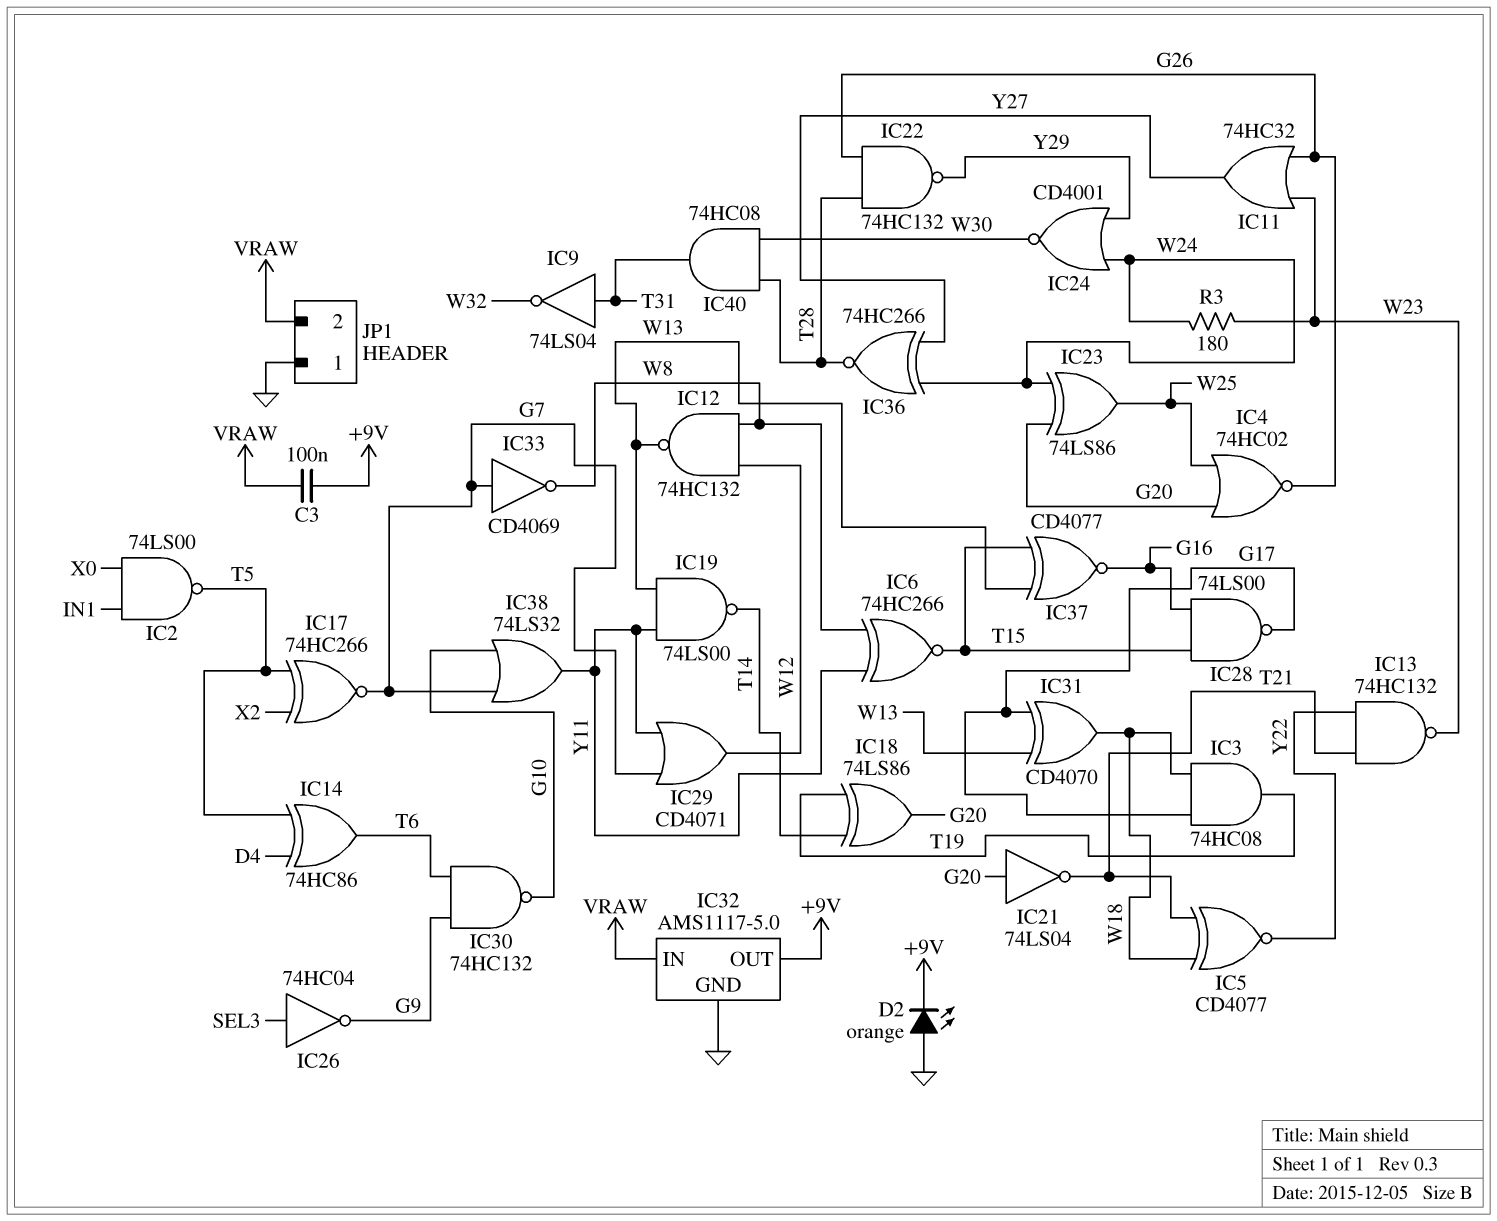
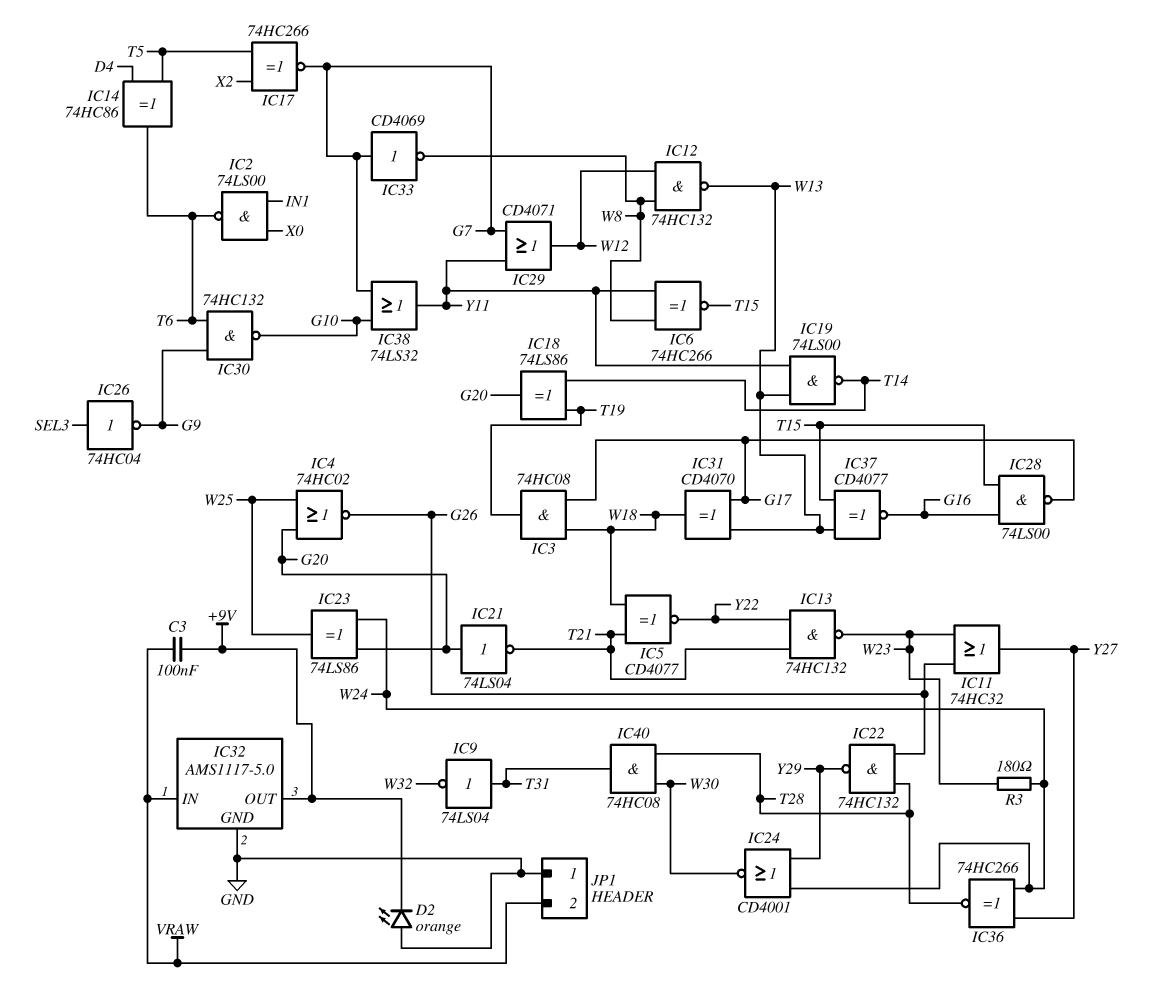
IC2: NAND 74LS00 (in IN1, in X0, out T5) -> NAND 74LS00 (in IN1, in X0, out T6)

